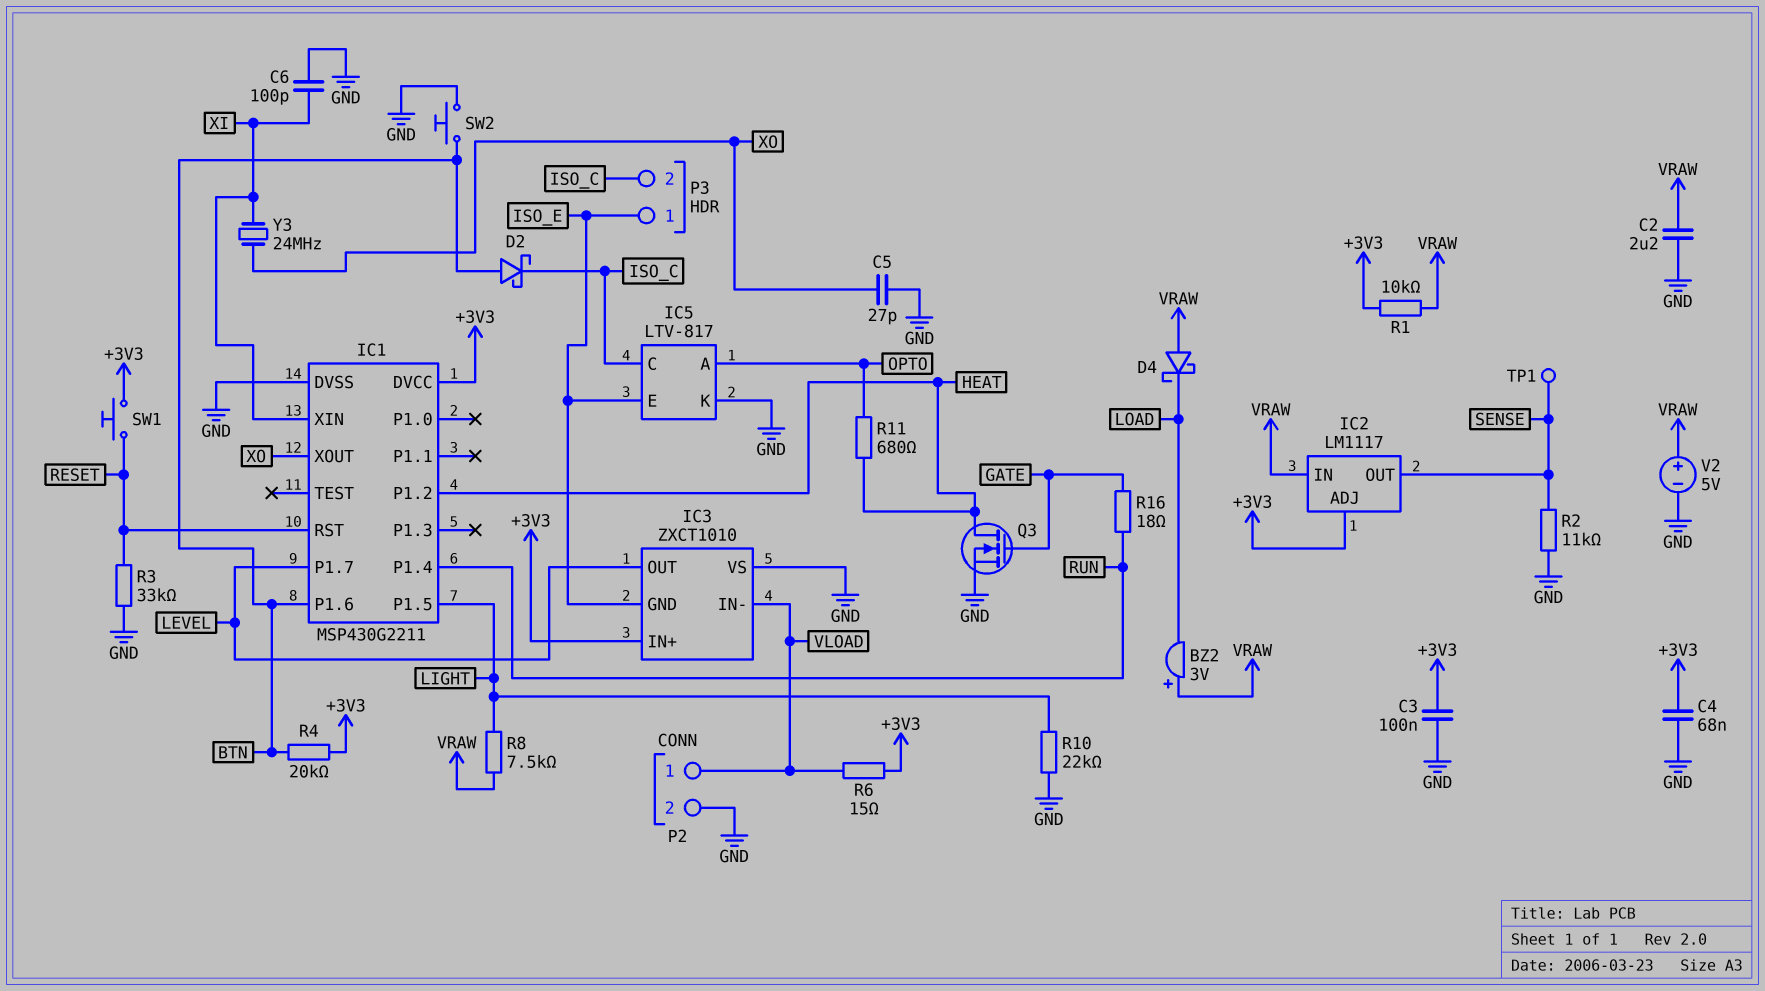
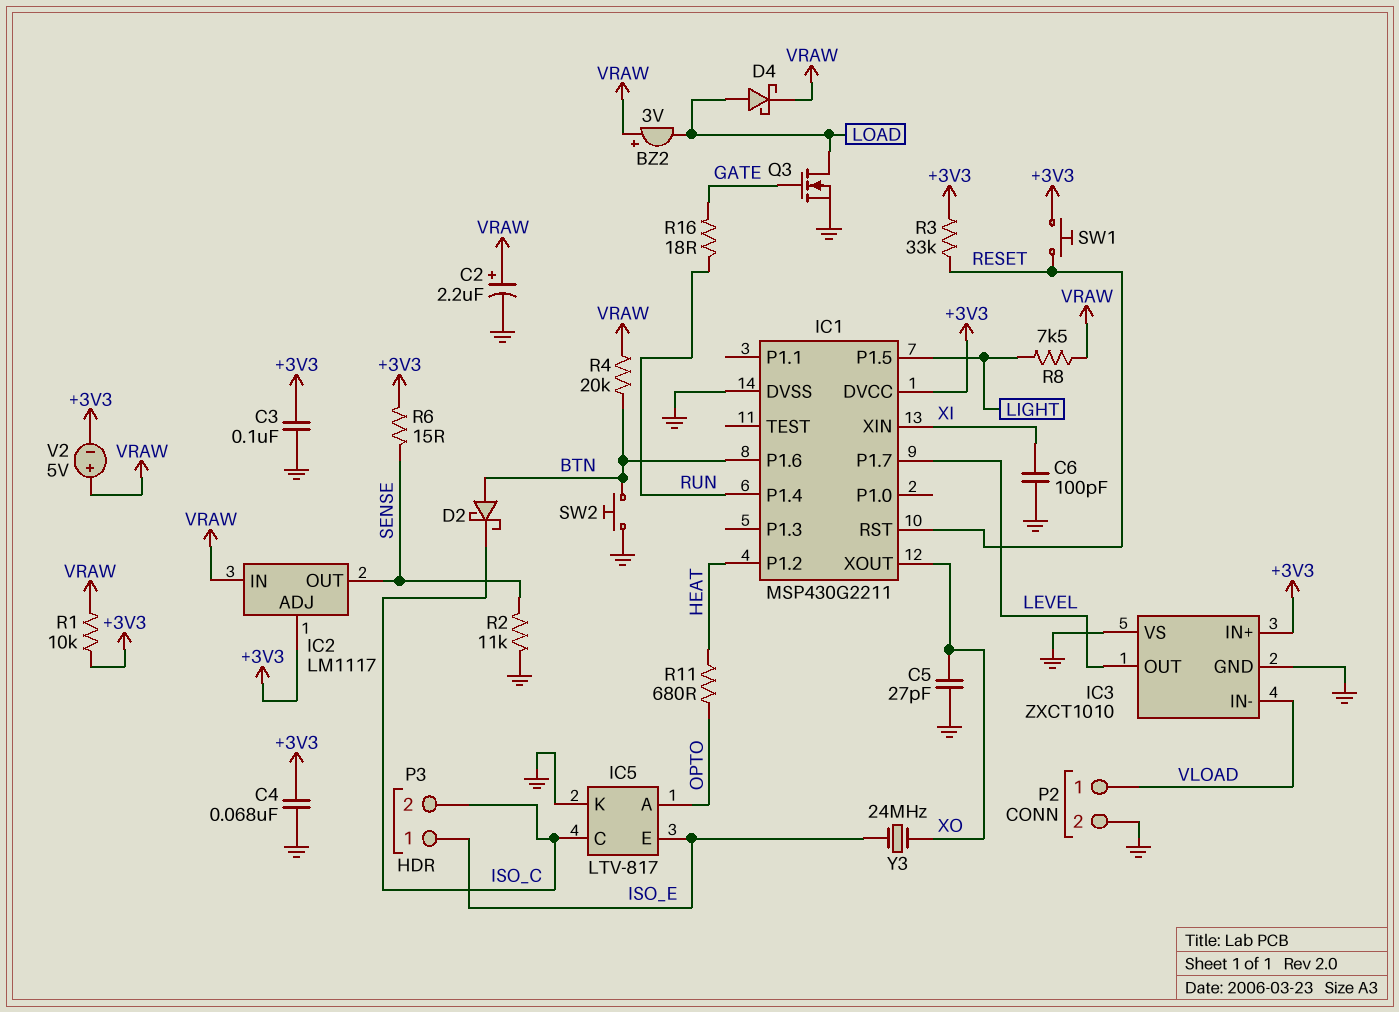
C2: 2.2uF (GND, VRAW) -> 2.2uF (plus VRAW, minus GND)
D4: schottky (A VRAW, K LOAD) -> schottky (A LOAD, K VRAW)
IC3 pin GND: ISO_E -> GND
Q3: NMOS (G GATE, D HEAT, S GND) -> NMOS (G GATE, D LOAD, S GND)
R3: 33k (GND, RESET) -> 33k (+3V3, RESET)
R4: 20k (+3V3, BTN) -> 20k (BTN, VRAW)
R6: 15 (+3V3, VLOAD) -> 15 (+3V3, SENSE)
R10: 22k (GND, LIGHT) -> none
TP1: test point (SENSE) -> none
V2: 5V (plus VRAW, minus GND) -> 5V (plus VRAW, minus +3V3)
Y3: 24MHz (XI, XO) -> 24MHz (ISO_E, XO)

